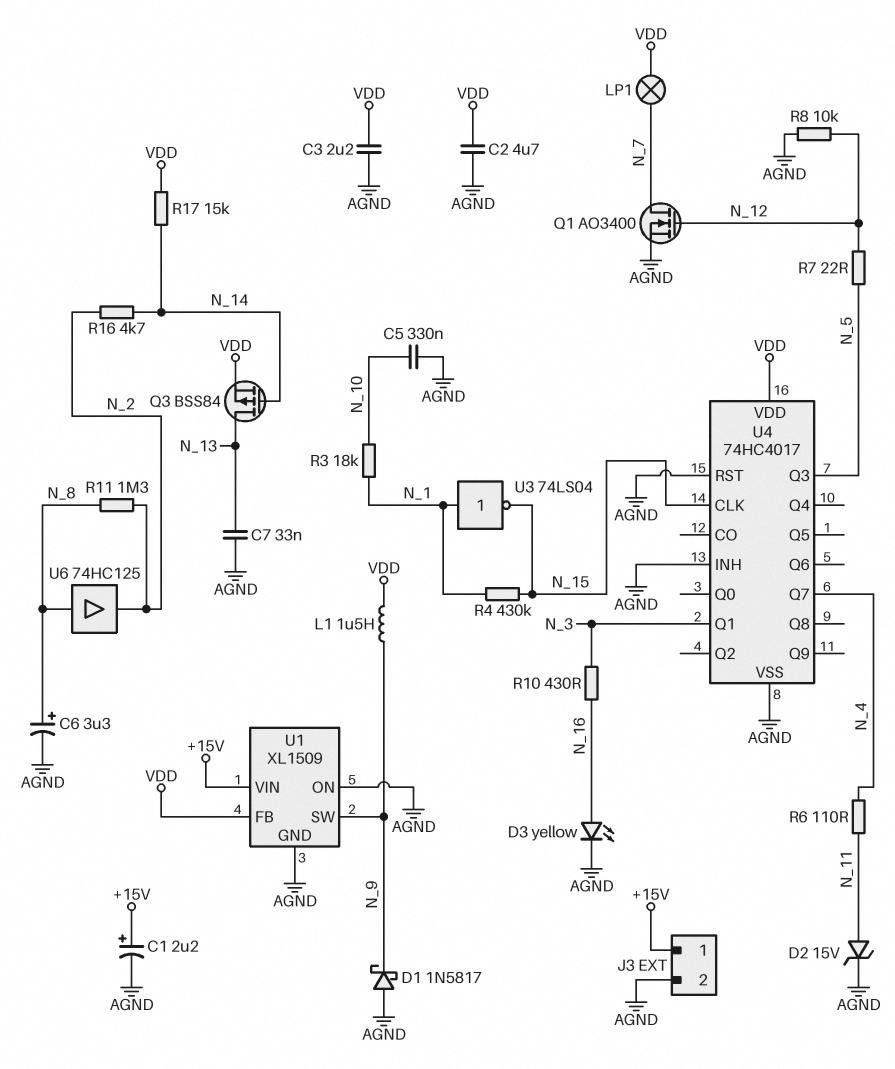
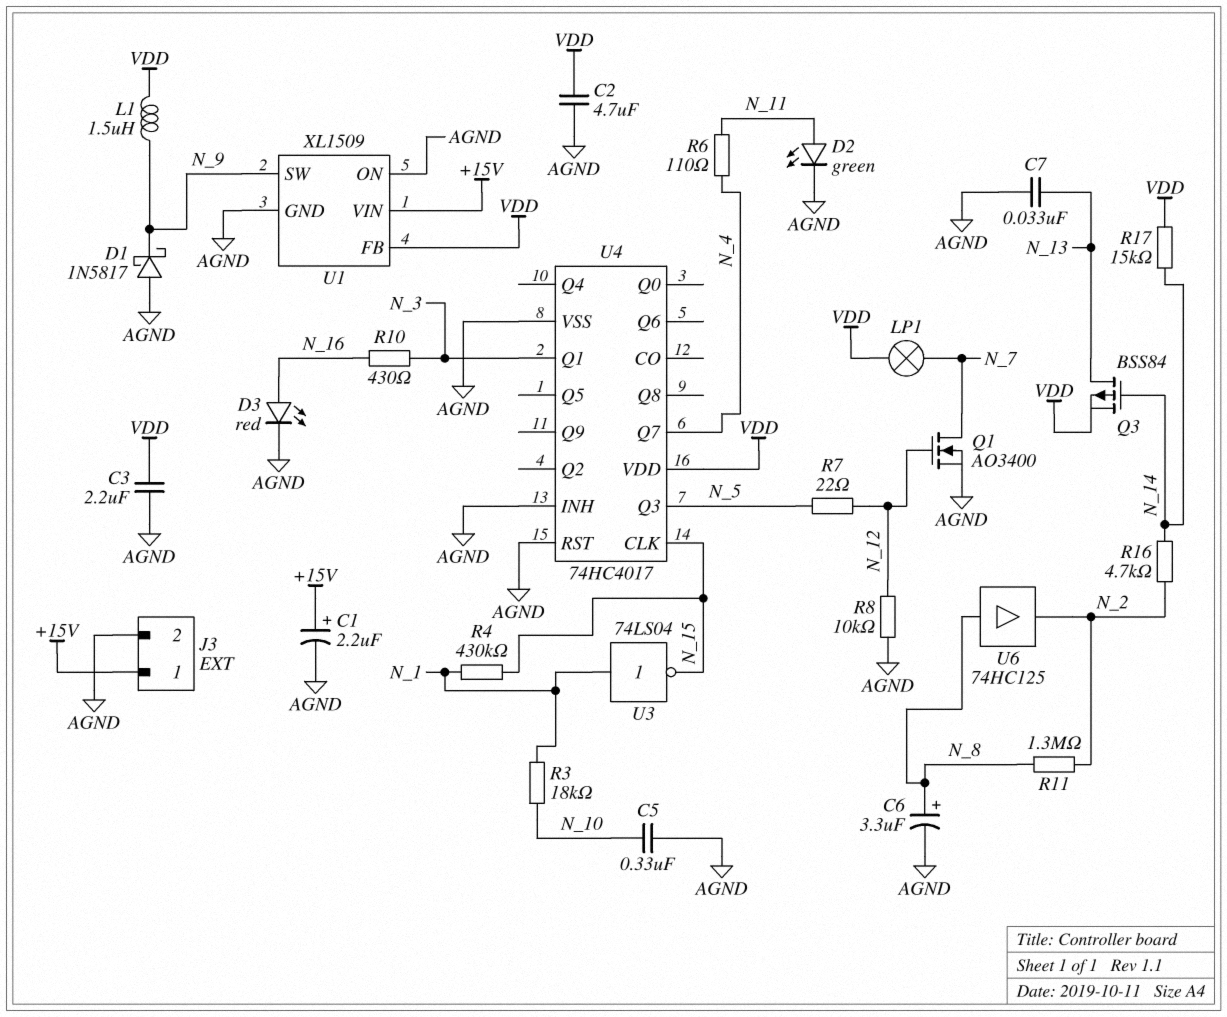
D2: zener 15V (A N_11, K AGND) -> LED green (A N_11, K AGND)
D3: LED yellow (A N_16, K AGND) -> LED red (A N_16, K AGND)

